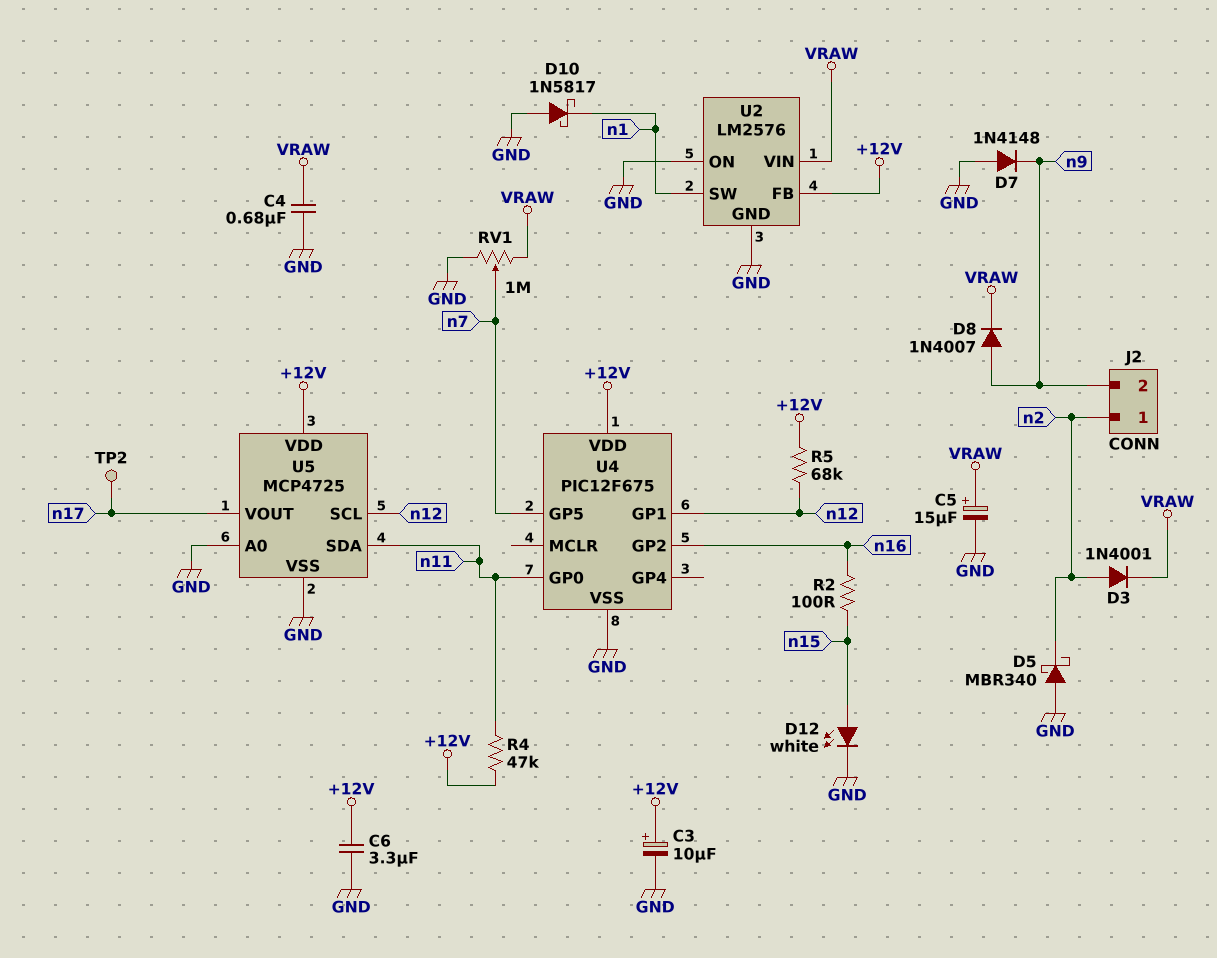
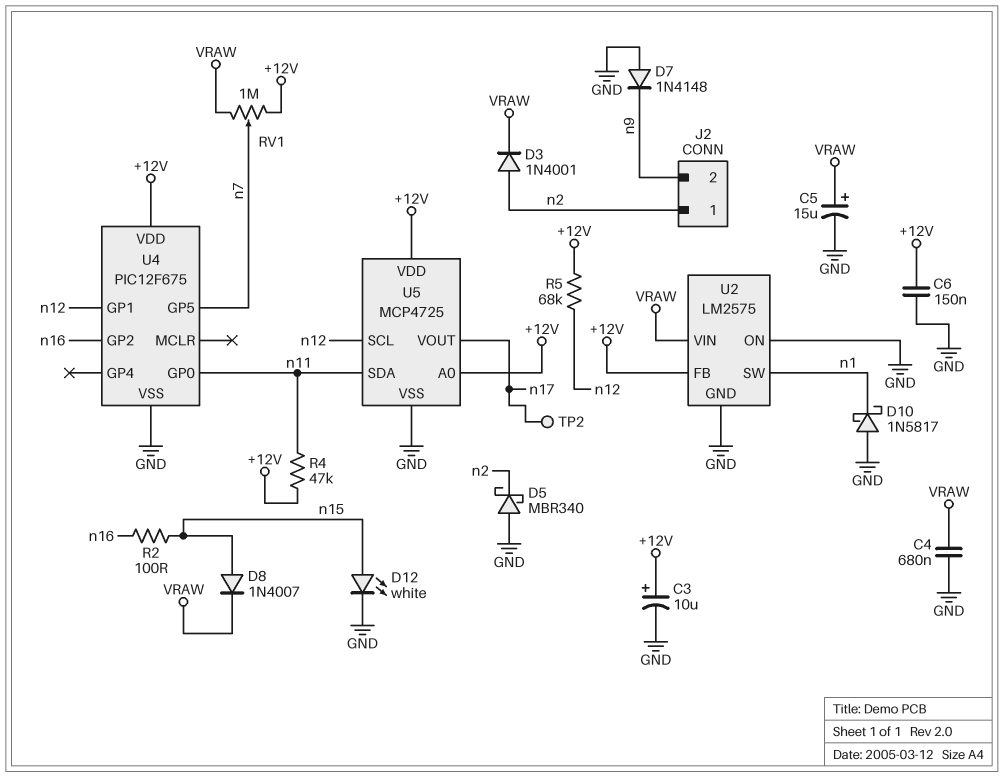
C6: 3.3uF (+12V, GND) -> 150nF (+12V, GND)
D8: diode 1N4007 (A n9, K VRAW) -> diode 1N4007 (A n15, K VRAW)
RV1: 1M (GND, VRAW, wiper n7) -> 1M (+12V, VRAW, wiper n7)
U2: LM2576 -> LM2575
U5 pin A0: GND -> +12V

